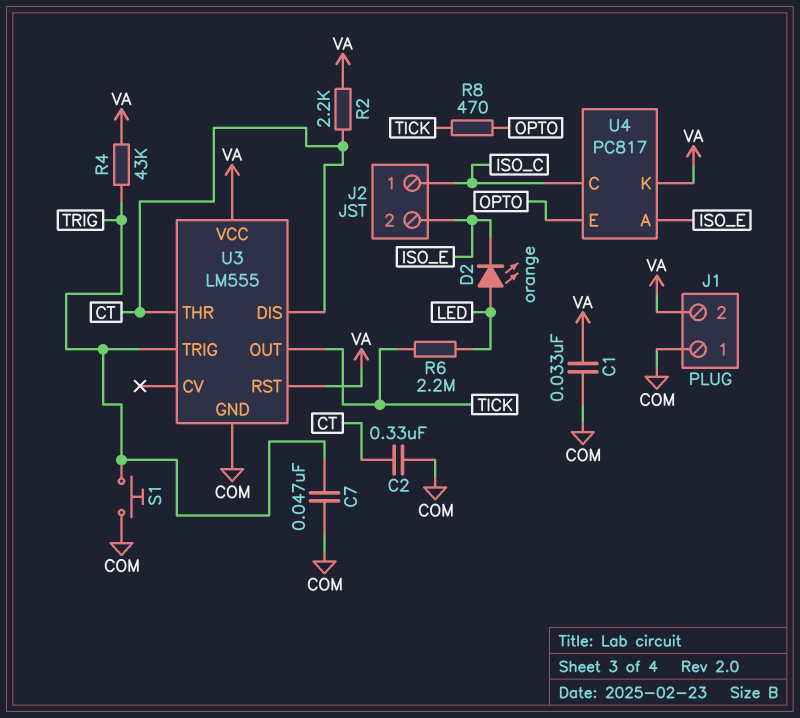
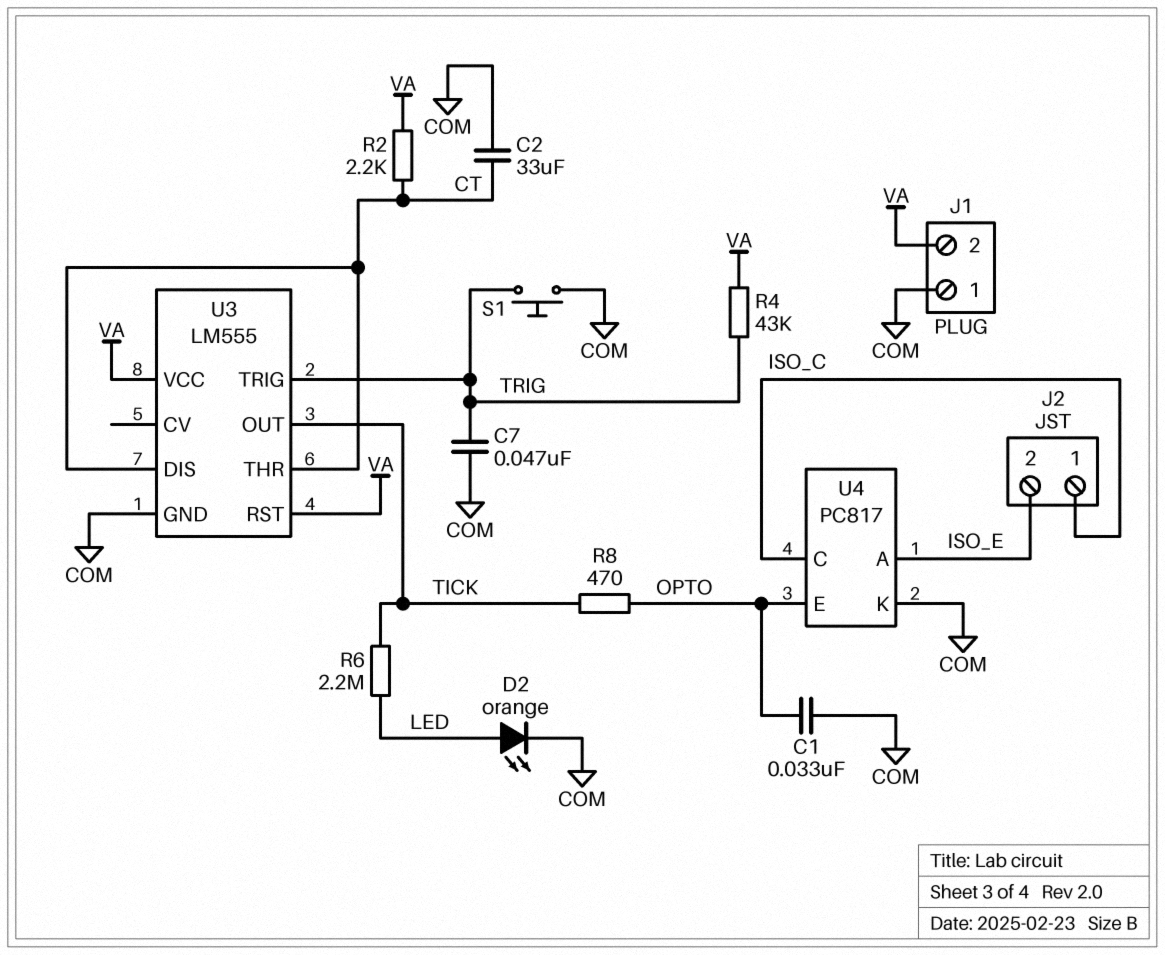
C1: 33nF (COM, VA) -> 33nF (COM, OPTO)
C2: 330nF (COM, CT) -> 33uF (COM, CT)
D2: LED orange (A LED, K ISO_E) -> LED orange (A LED, K COM)
U4 pin K: VA -> COM

